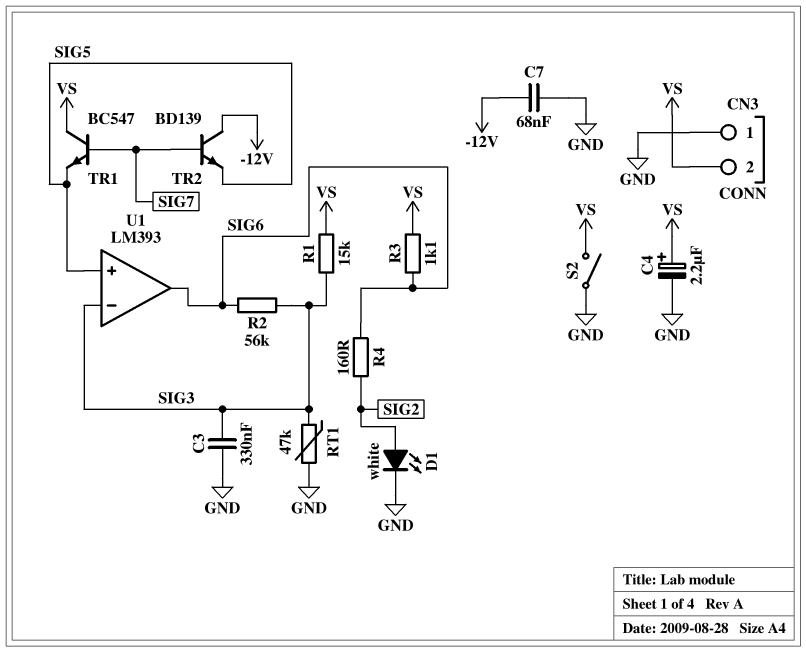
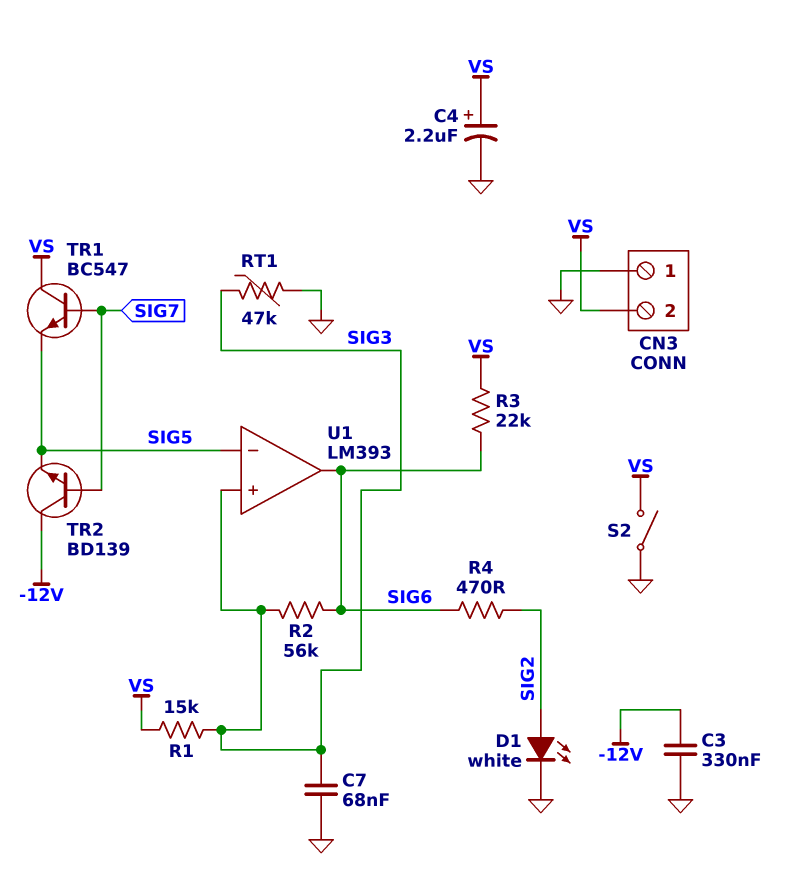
C3: 330nF (GND, SIG3) -> 330nF (-12V, GND)
C7: 68nF (-12V, GND) -> 68nF (GND, SIG3)
R3: 1.1k (SIG6, VS) -> 22k (SIG6, VS)
R4: 160 (SIG2, SIG6) -> 470 (SIG2, SIG6)
U1 pin in+: SIG5 -> SIG3
U1 pin in-: SIG3 -> SIG5

